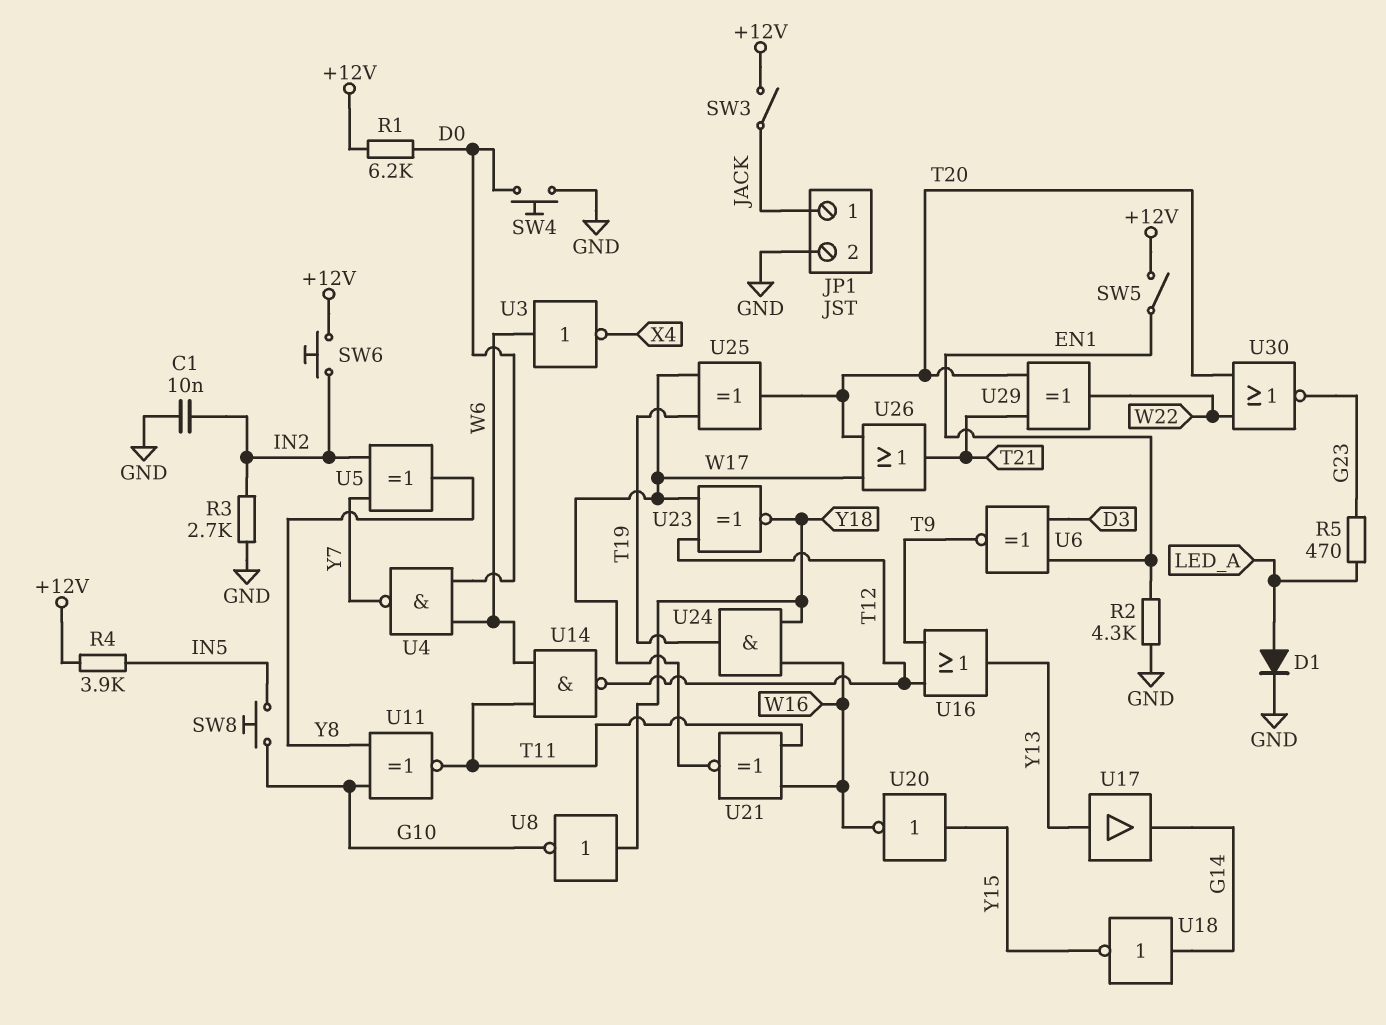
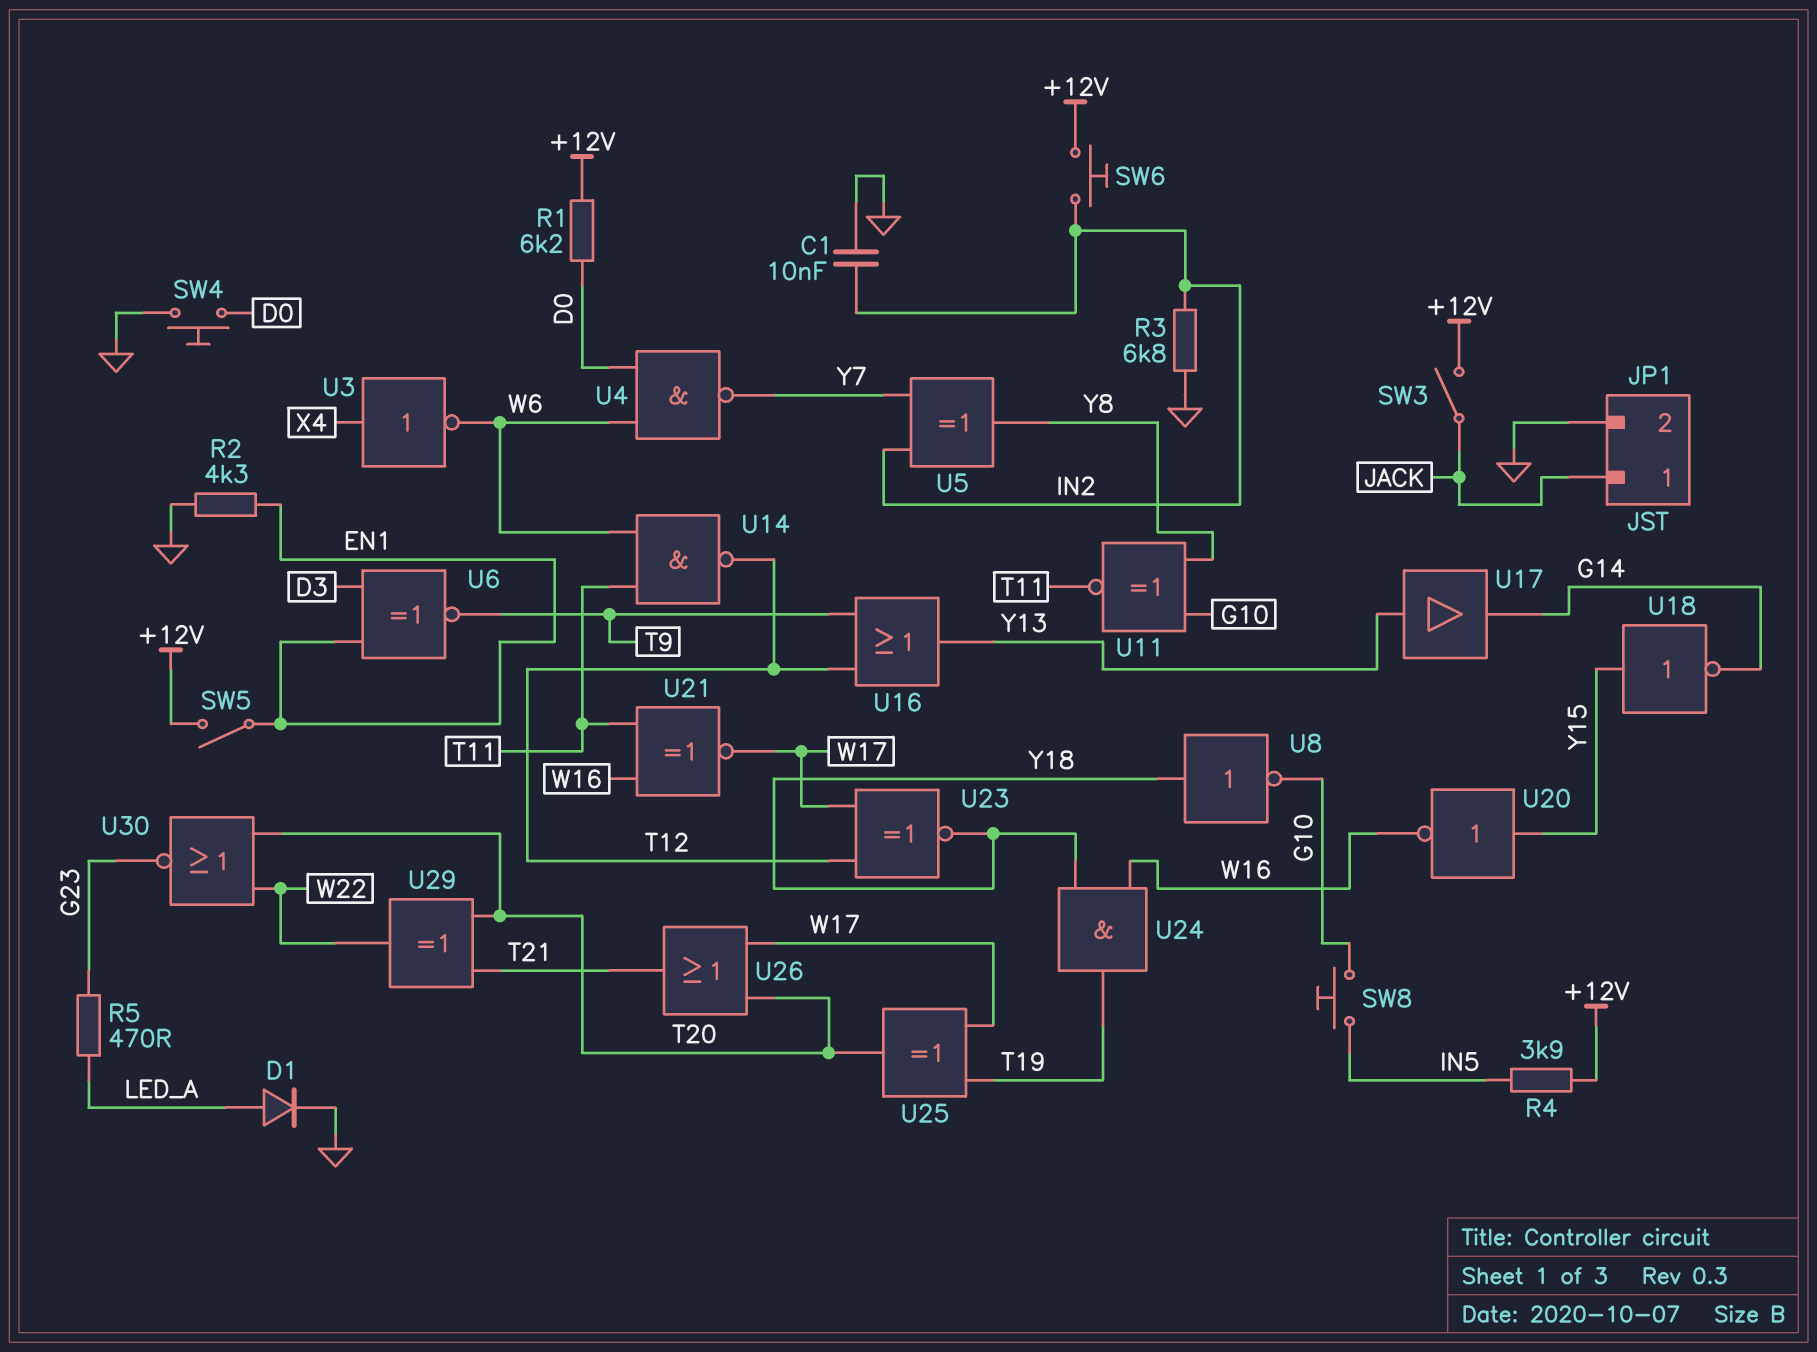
R3: 2.7k (GND, IN2) -> 6.8k (GND, IN2)
U3: NOT (in W6, out X4) -> NOT (in X4, out W6)
U18: NOT (in G14, out Y15) -> NOT (in Y15, out G14)

